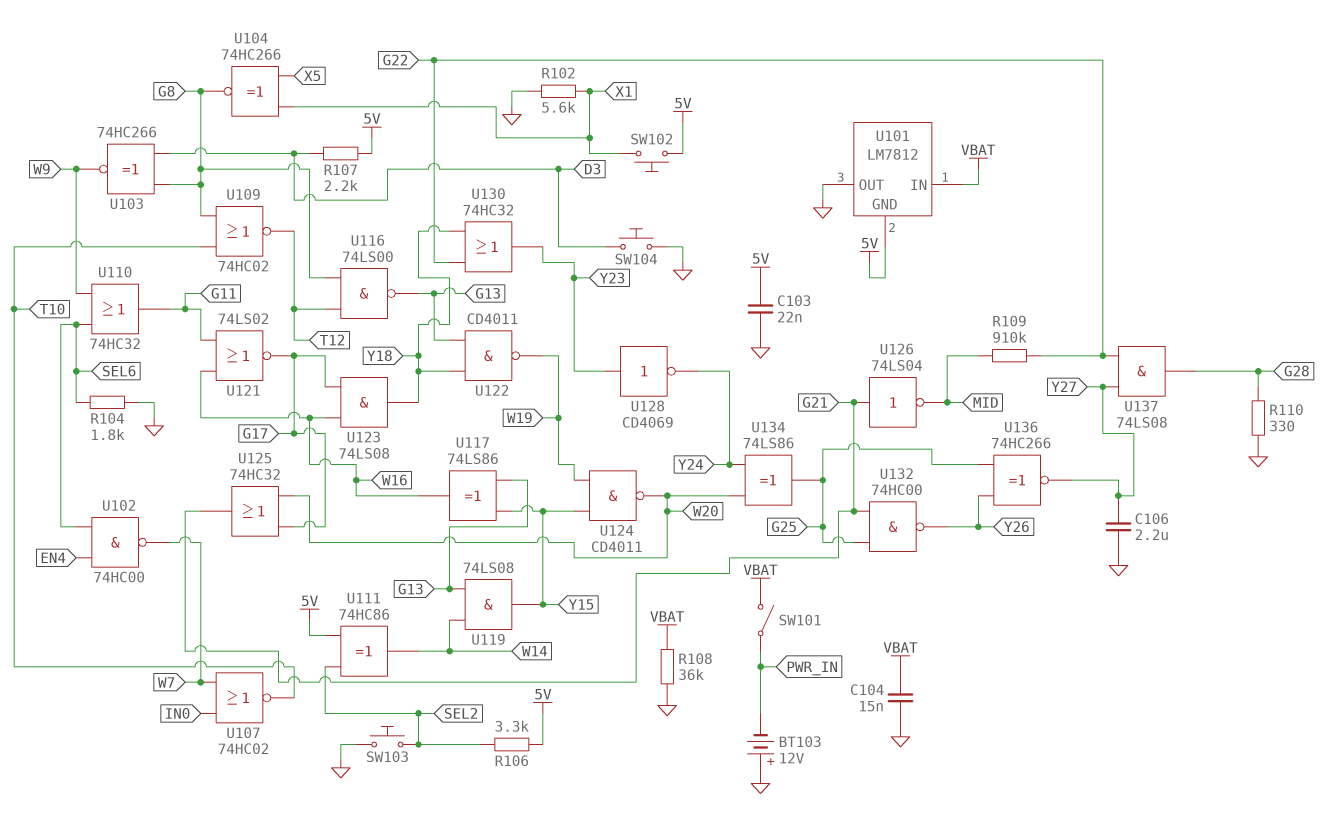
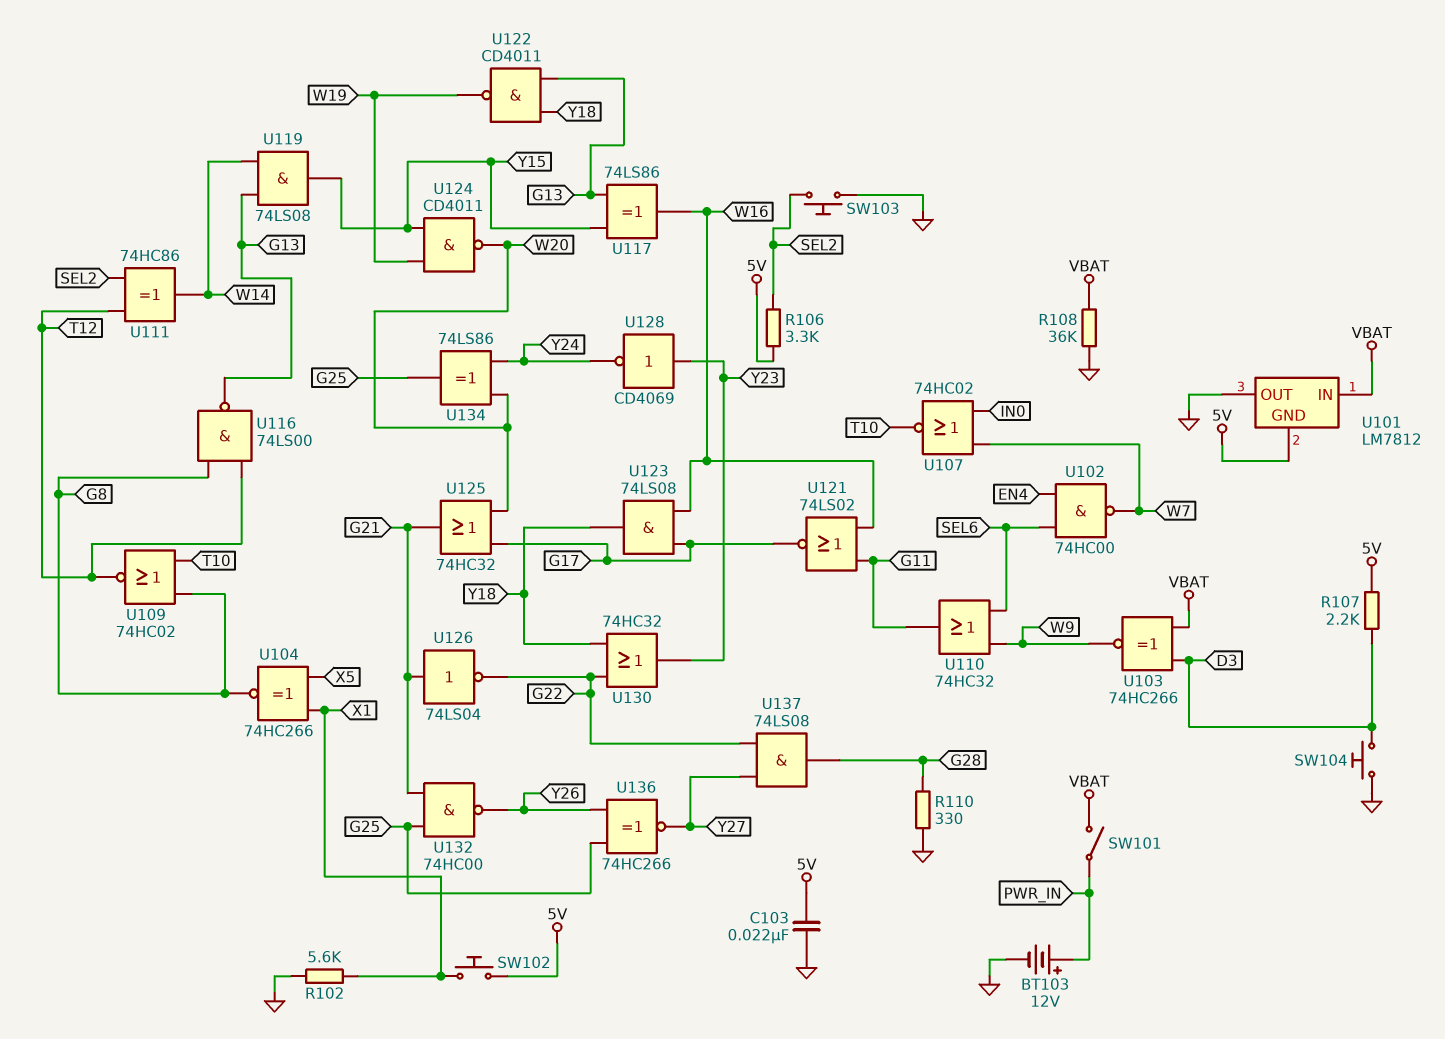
BT103: 12V (plus GND, minus PWR_IN) -> 12V (plus PWR_IN, minus GND)
C104: 15nF (GND, VBAT) -> none
C106: 2.2uF (GND, Y27) -> none
R104: 1.8k (GND, SEL6) -> none
R109: 910k (G22, MID) -> none
U103: XNOR 74HC266 (in D3, in G8, out W9) -> XNOR 74HC266 (in D3, in VBAT, out W9)
U111: XOR 74HC86 (in 5V, in SEL2, out W14) -> XOR 74HC86 (in SEL2, in T12, out W14)
U126: NOT 74LS04 (in G21, out MID) -> NOT 74LS04 (in G21, out G22)

